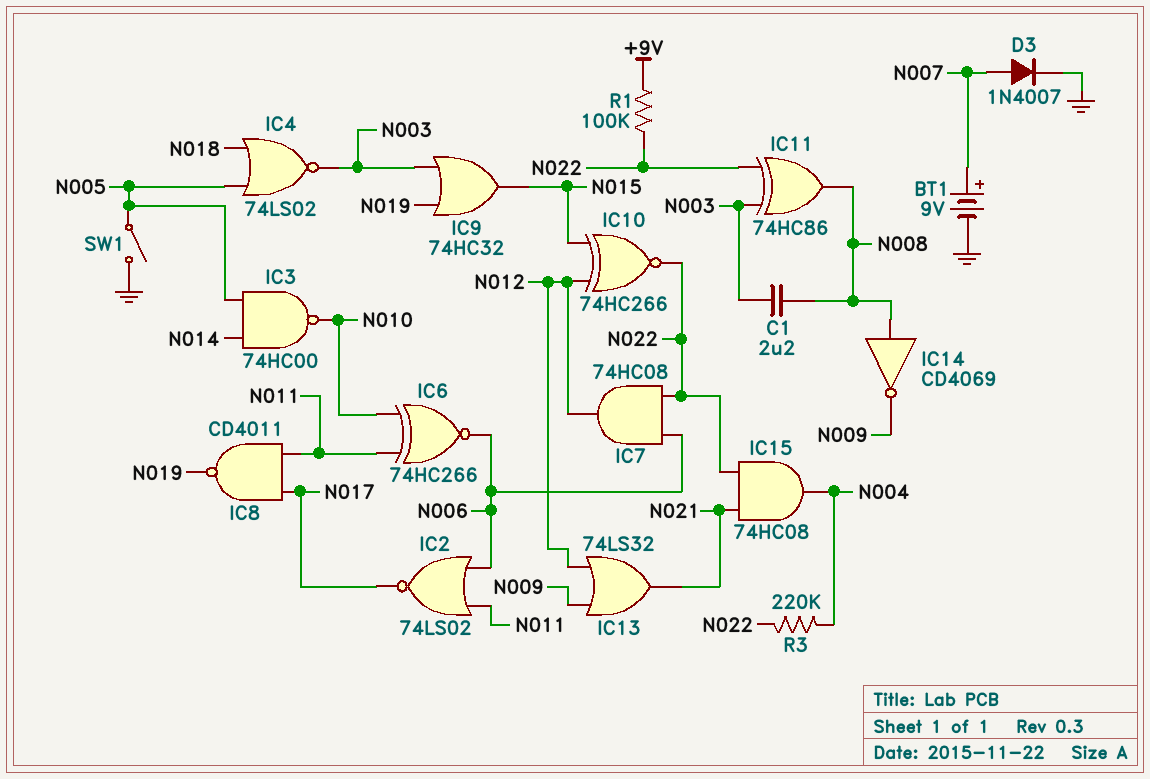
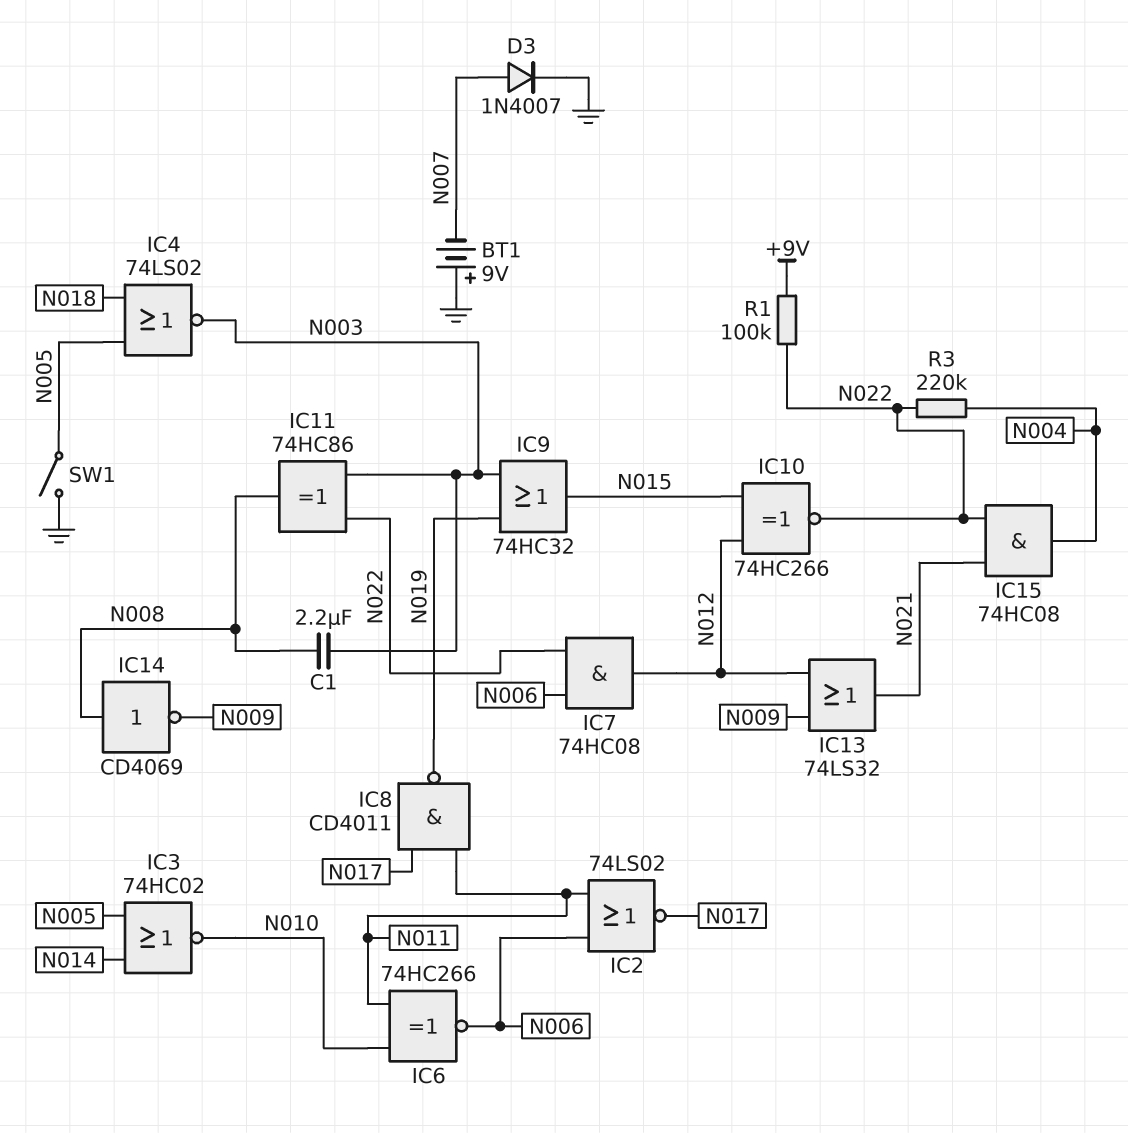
BT1: 9V (plus N007, minus GND) -> 9V (plus GND, minus N007)
IC3: NAND 74HC00 (in N005, in N014, out N010) -> NOR 74HC02 (in N005, in N014, out N010)

